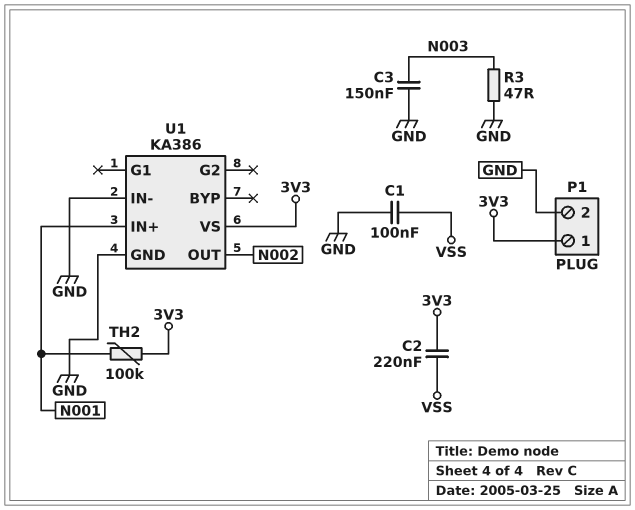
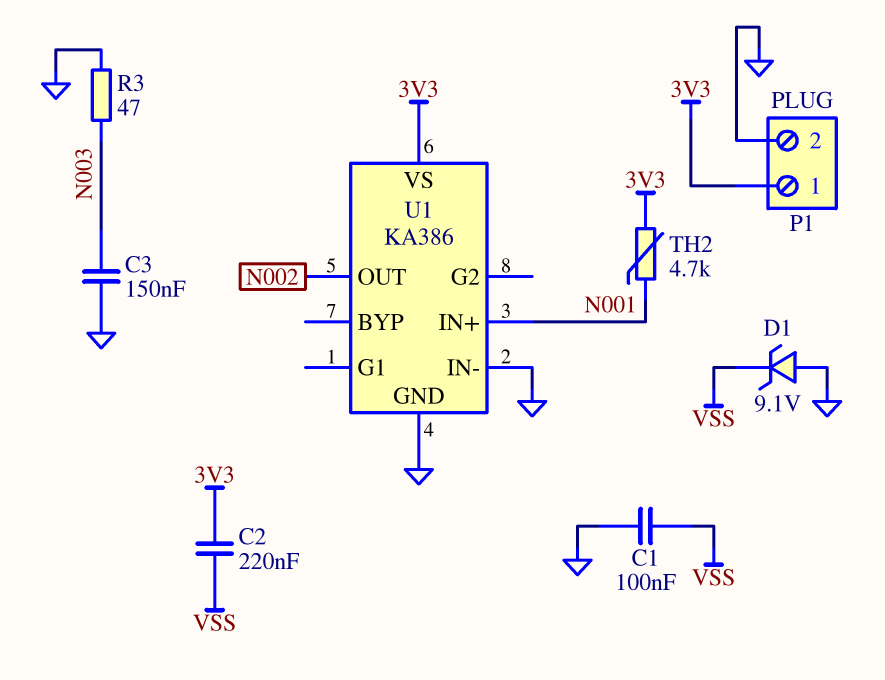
D1: none -> zener 9.1V (A GND, K VSS)
TH2: 100k (3V3, N001) -> 4.7k (3V3, N001)

